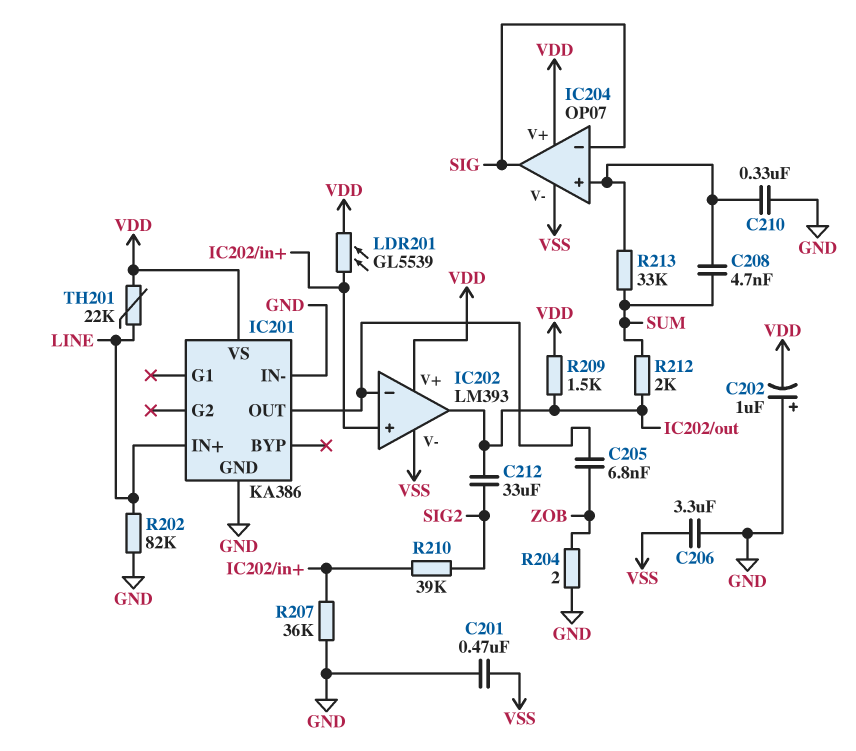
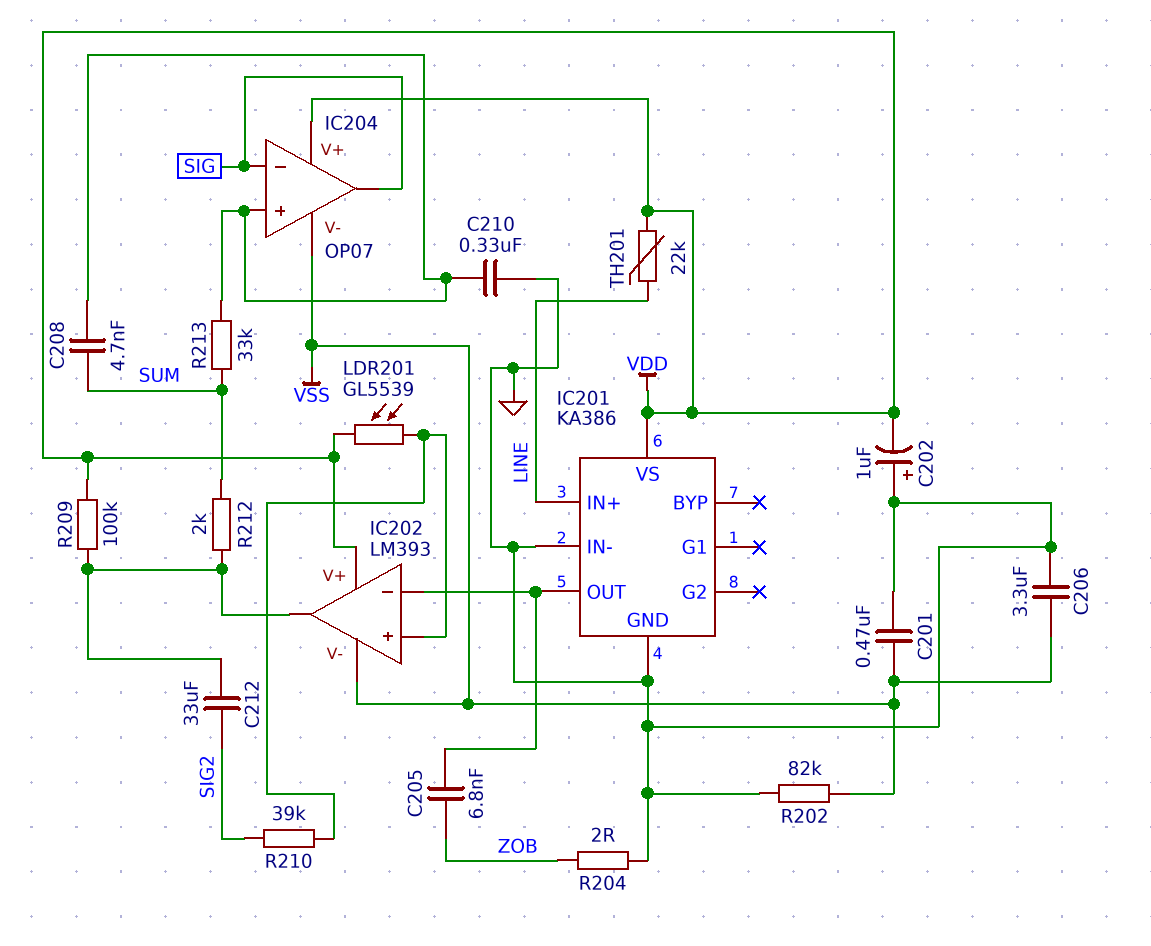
R202: 82k (GND, LINE) -> 82k (GND, VSS)
R207: 36k (GND, IC202/in+) -> none
R209: 1.5k (IC202/out, VDD) -> 100k (IC202/out, VDD)

